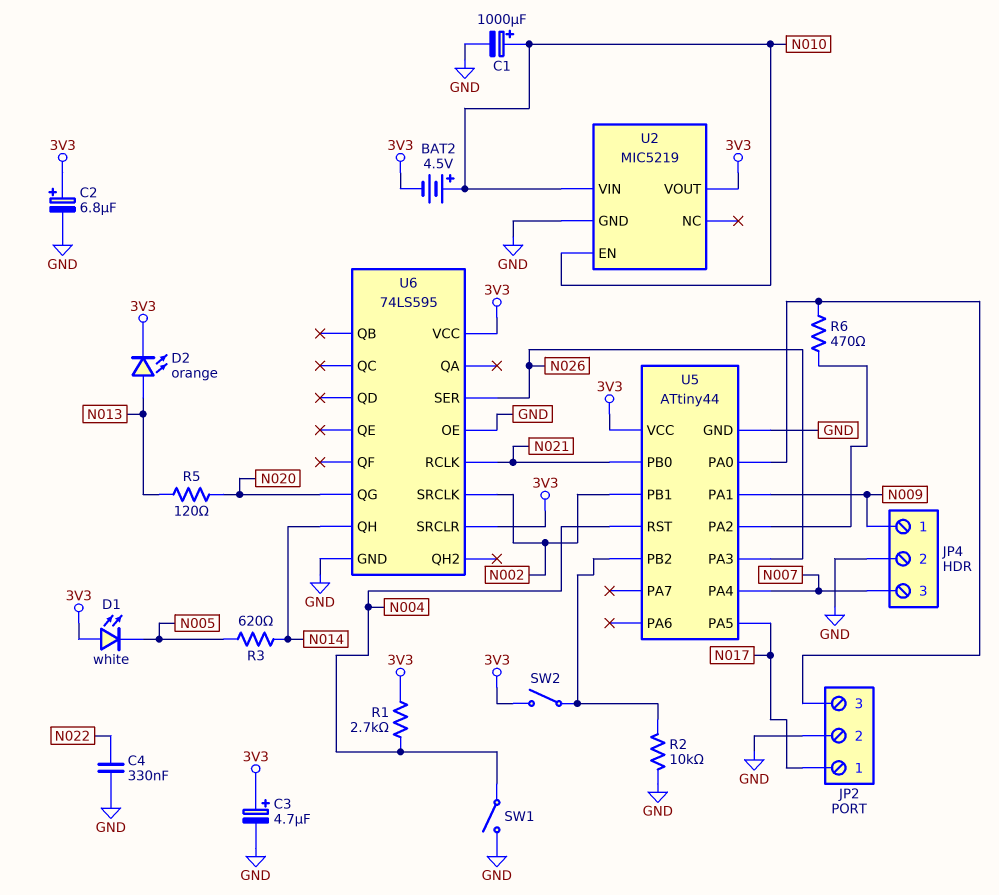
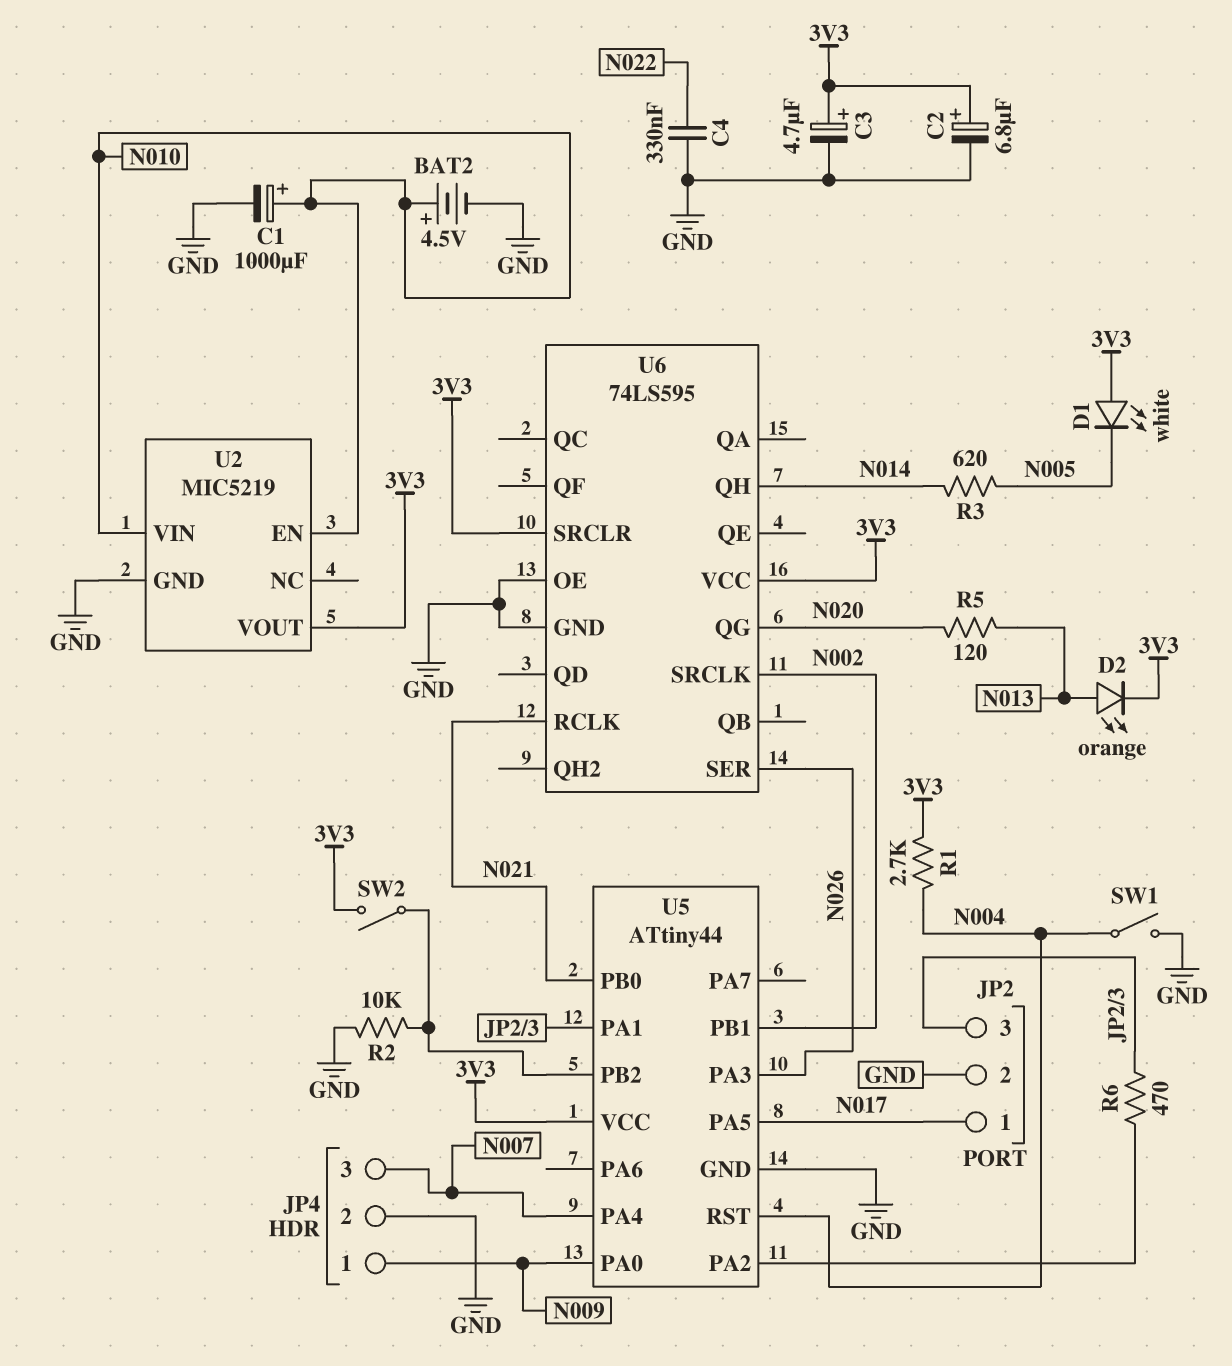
BAT2: 4.5V (plus N010, minus 3V3) -> 4.5V (plus N010, minus GND)
U5 pin PA0: JP2/3 -> N009
U5 pin PA1: N009 -> JP2/3

